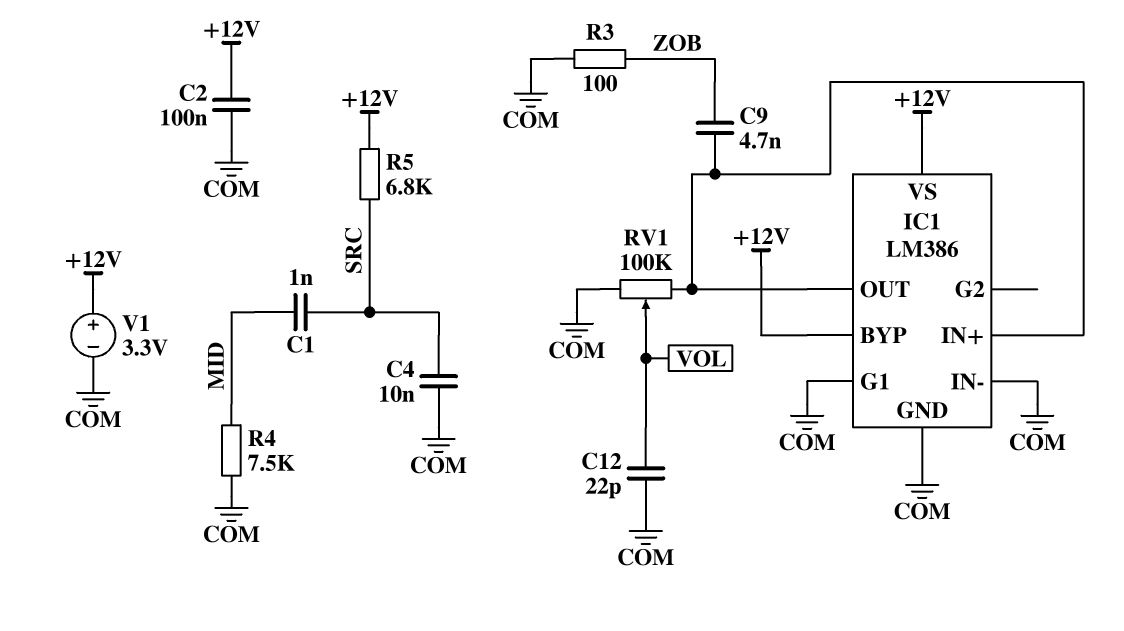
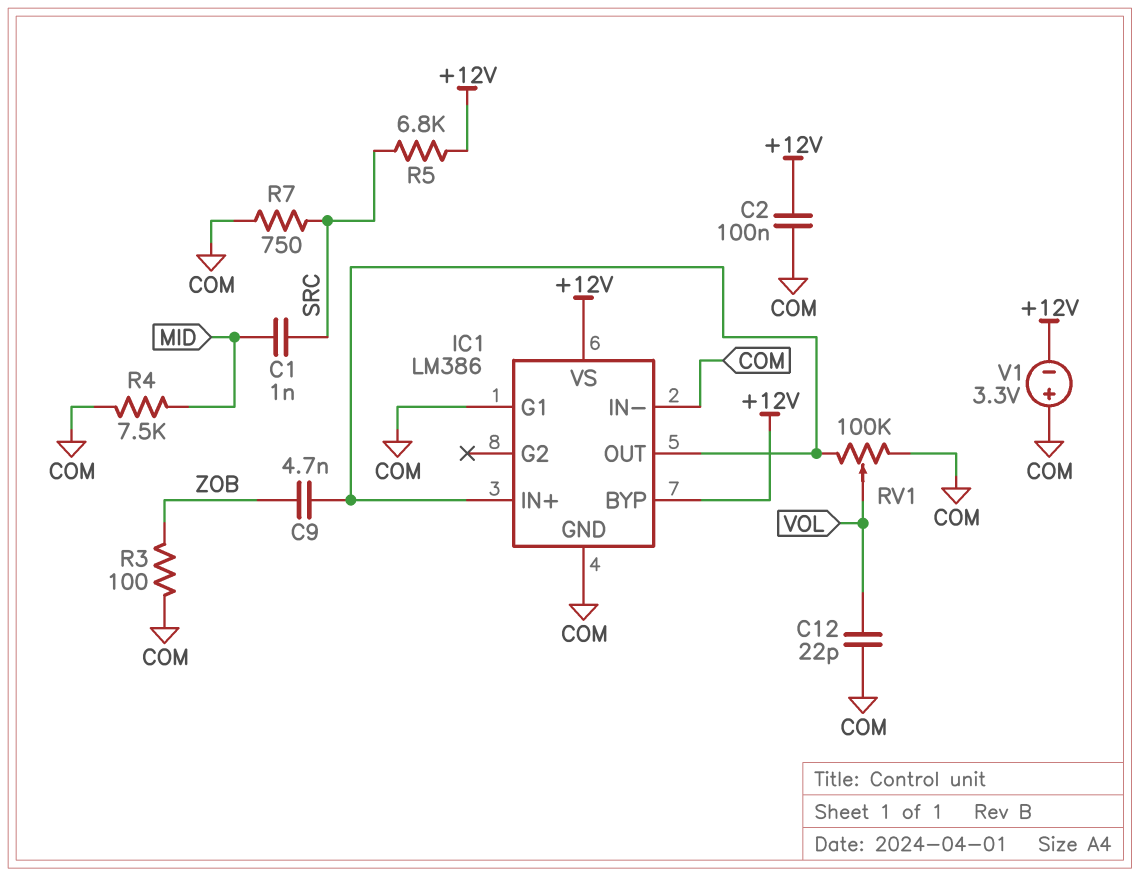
C4: 10nF (COM, SRC) -> none
R7: none -> 750 (COM, SRC)
V1: 3.3V (plus +12V, minus COM) -> 3.3V (plus COM, minus +12V)

